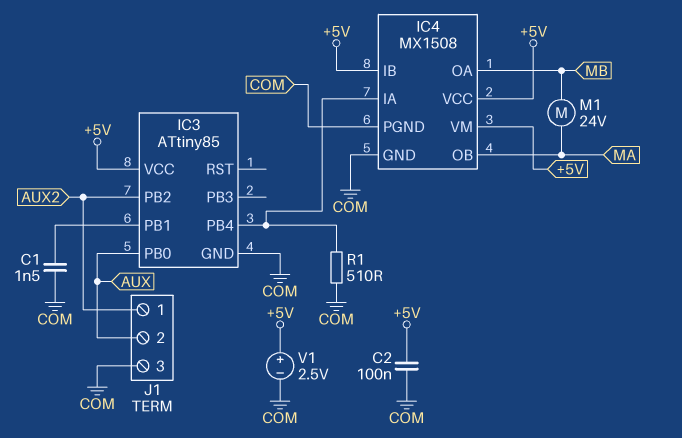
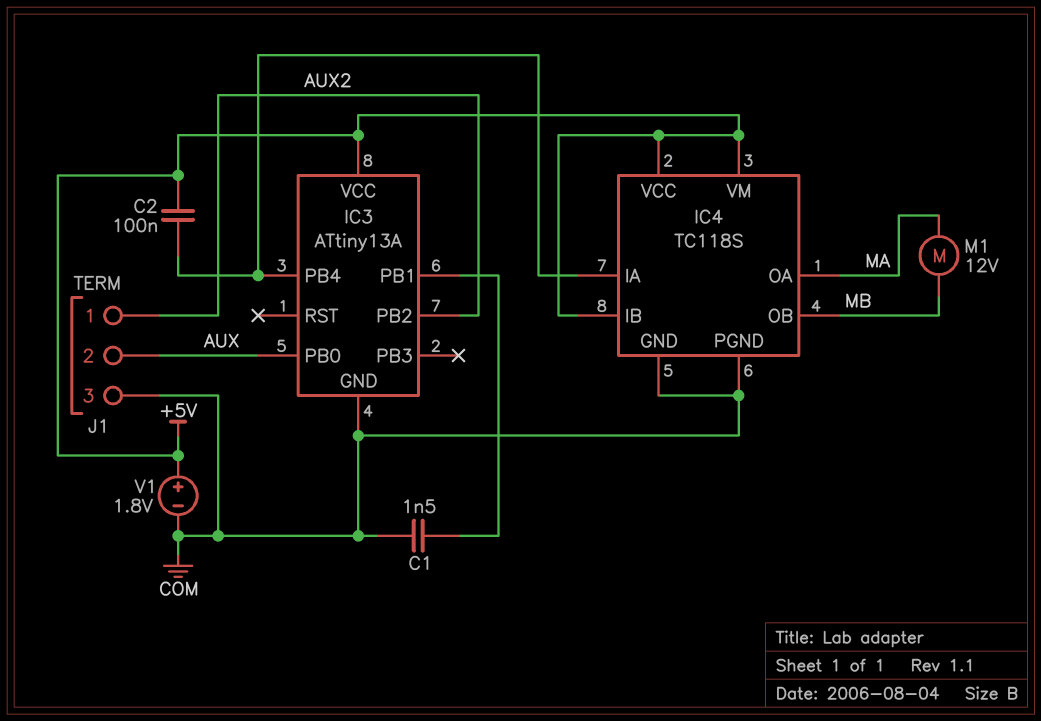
C2: 100nF (+5V, COM) -> 100nF (+5V, IC3/PB4)
IC3: ATtiny85 -> ATtiny13A
IC4: MX1508 -> TC118S
IC4 pin OA: MB -> MA
IC4 pin OB: MA -> MB
M1: motor 24V (MA, MB) -> motor 12V (MA, MB)
R1: 510 (COM, IC3/PB4) -> none
V1: 2.5V (plus +5V, minus COM) -> 1.8V (plus +5V, minus COM)

